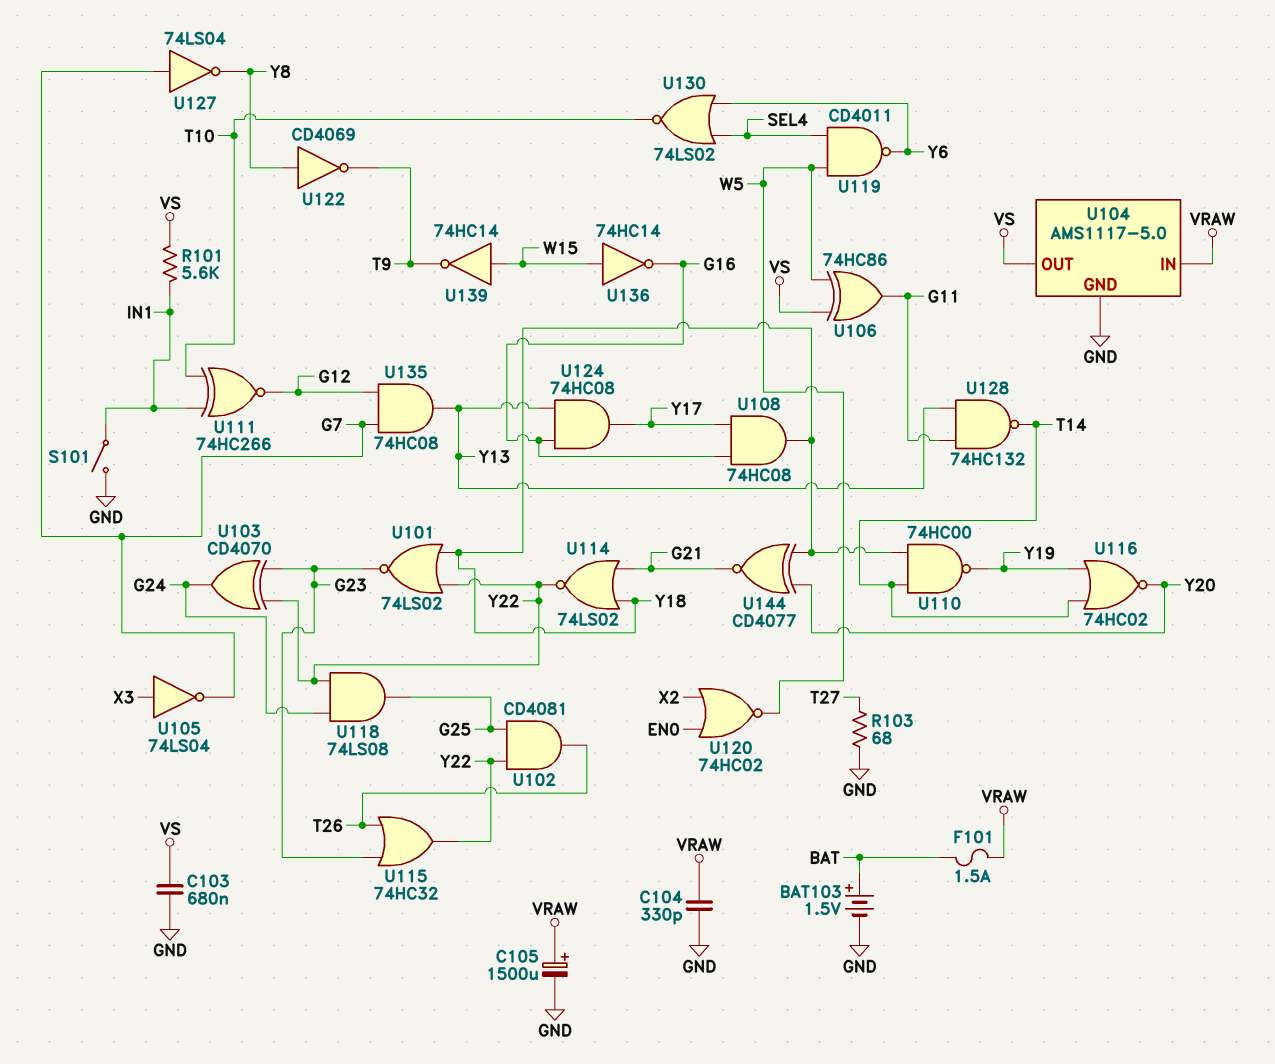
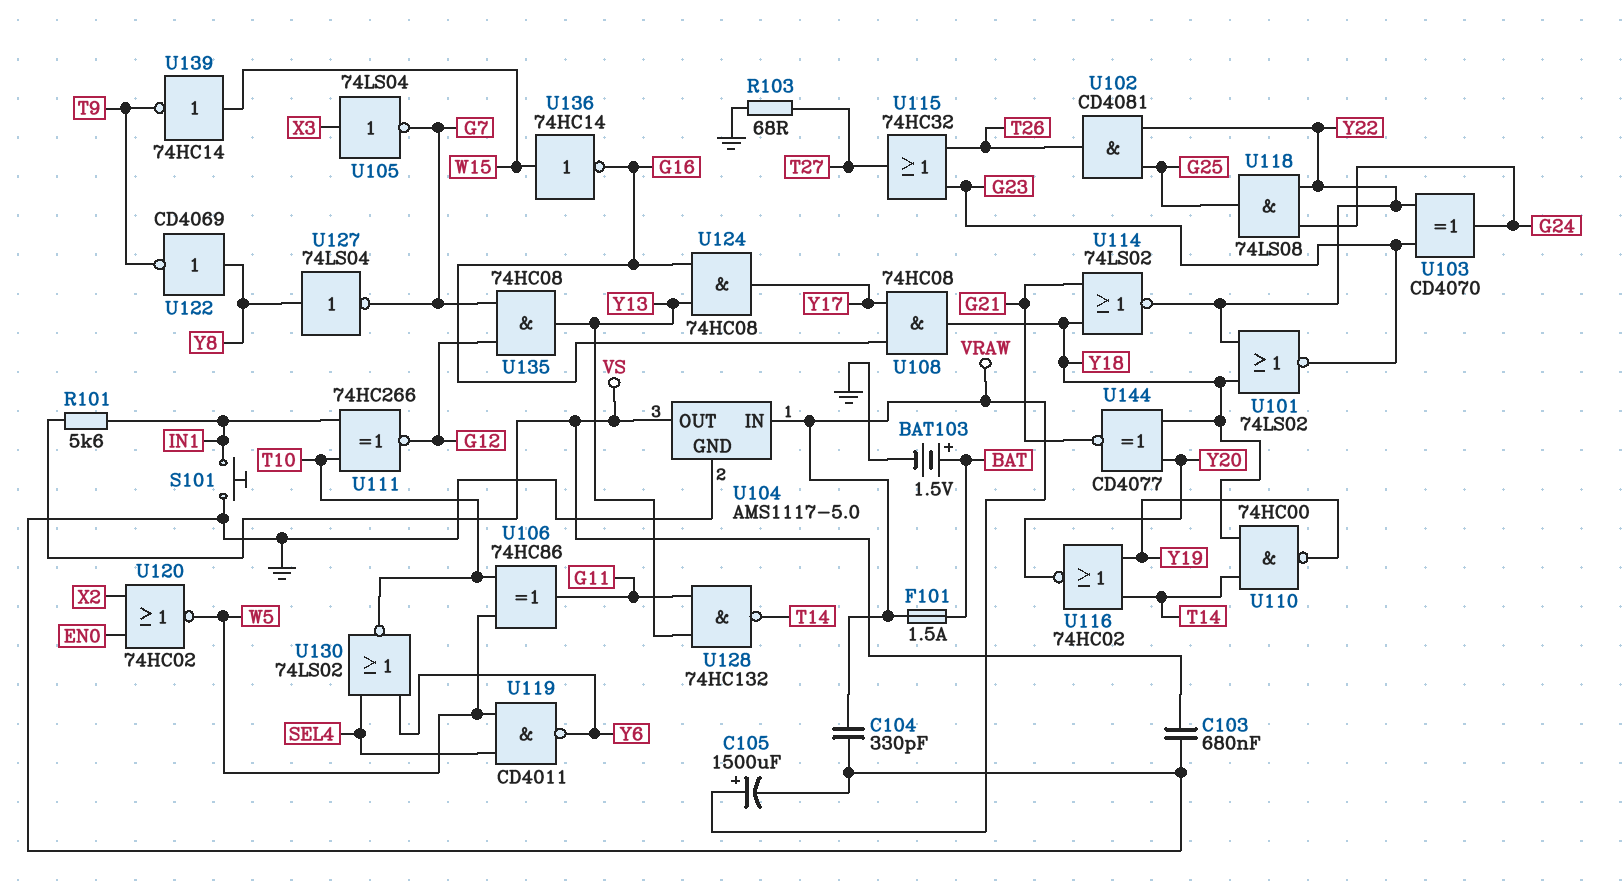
S101: switch (GND, IN1) -> button (GND, IN1)
U106: XOR 74HC86 (in VS, in W5, out G11) -> XOR 74HC86 (in T10, in W5, out G11)
U115: OR 74HC32 (in G23, in T26, out Y22) -> OR 74HC32 (in G23, in T26, out T27)
U127: NOT 74LS04 (in G7, out Y8) -> NOT 74LS04 (in Y8, out G7)

